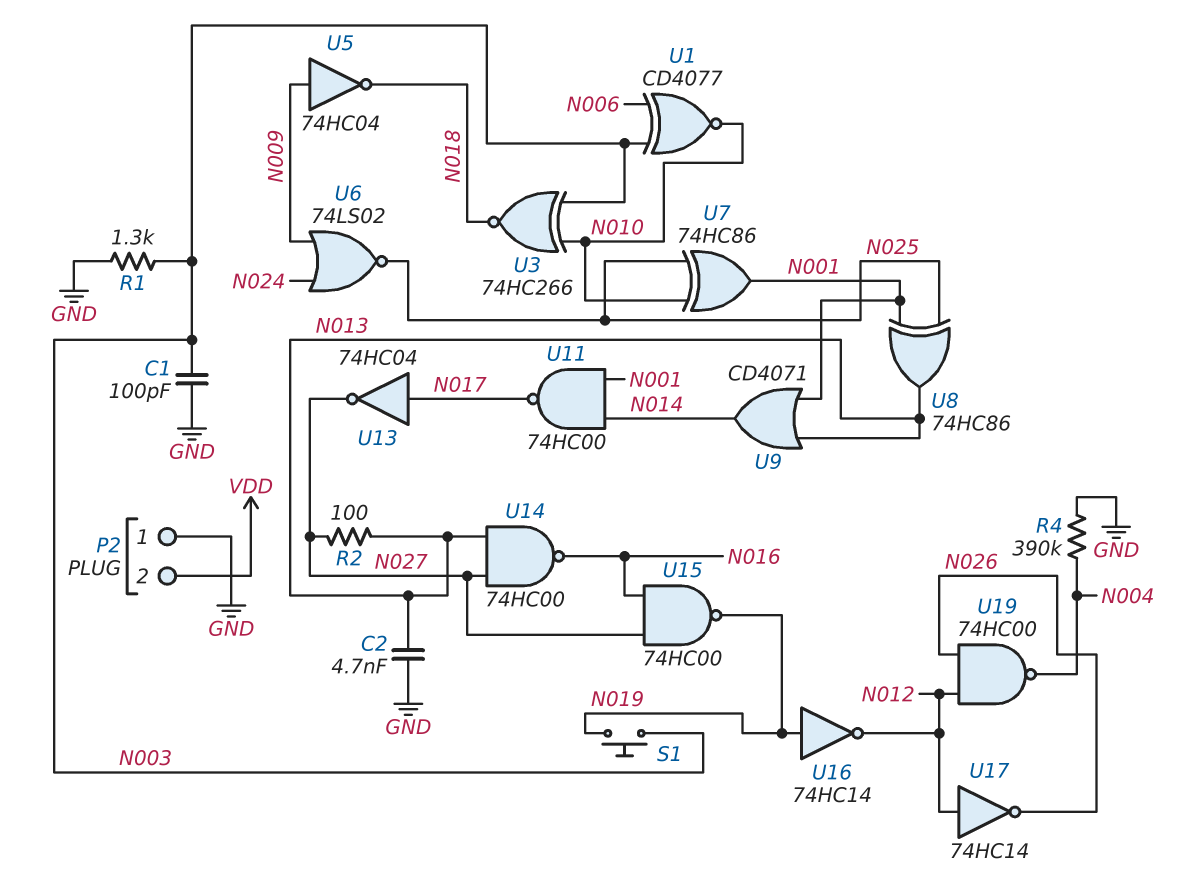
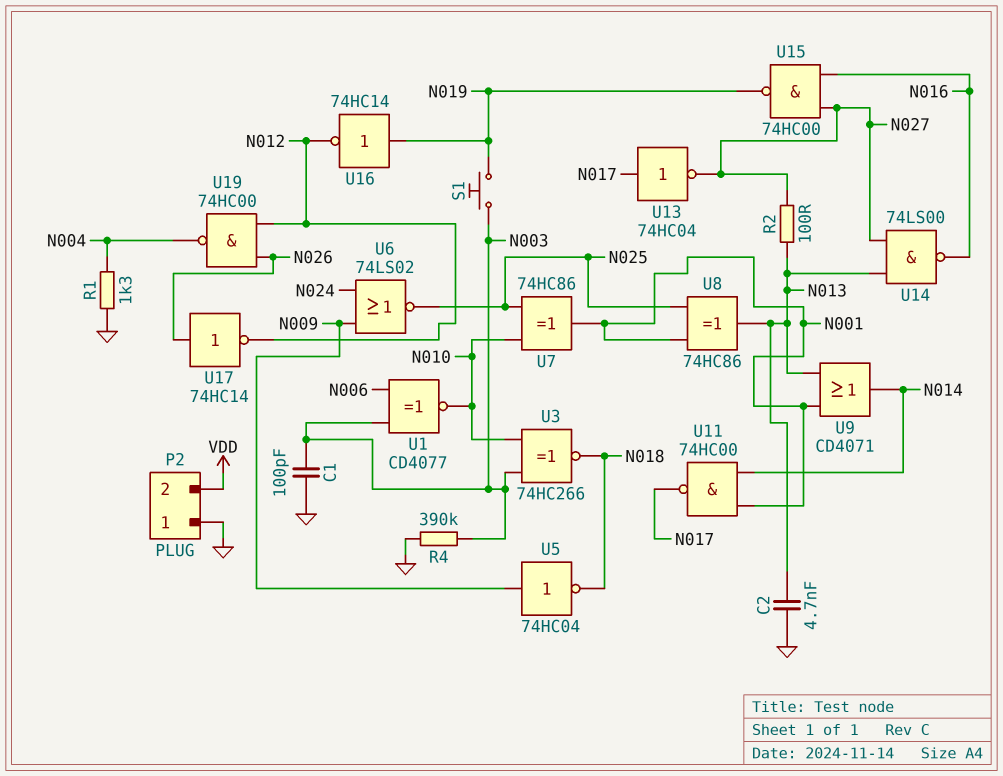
R1: 1.3k (GND, N003) -> 1.3k (GND, N004)
R4: 390k (GND, N004) -> 390k (GND, N003)
U14: NAND 74HC00 (in N013, in N027, out N016) -> NAND 74LS00 (in N013, in N027, out N016)
U17: NOT 74HC14 (in N012, out N026) -> NOT 74HC14 (in N026, out N012)

